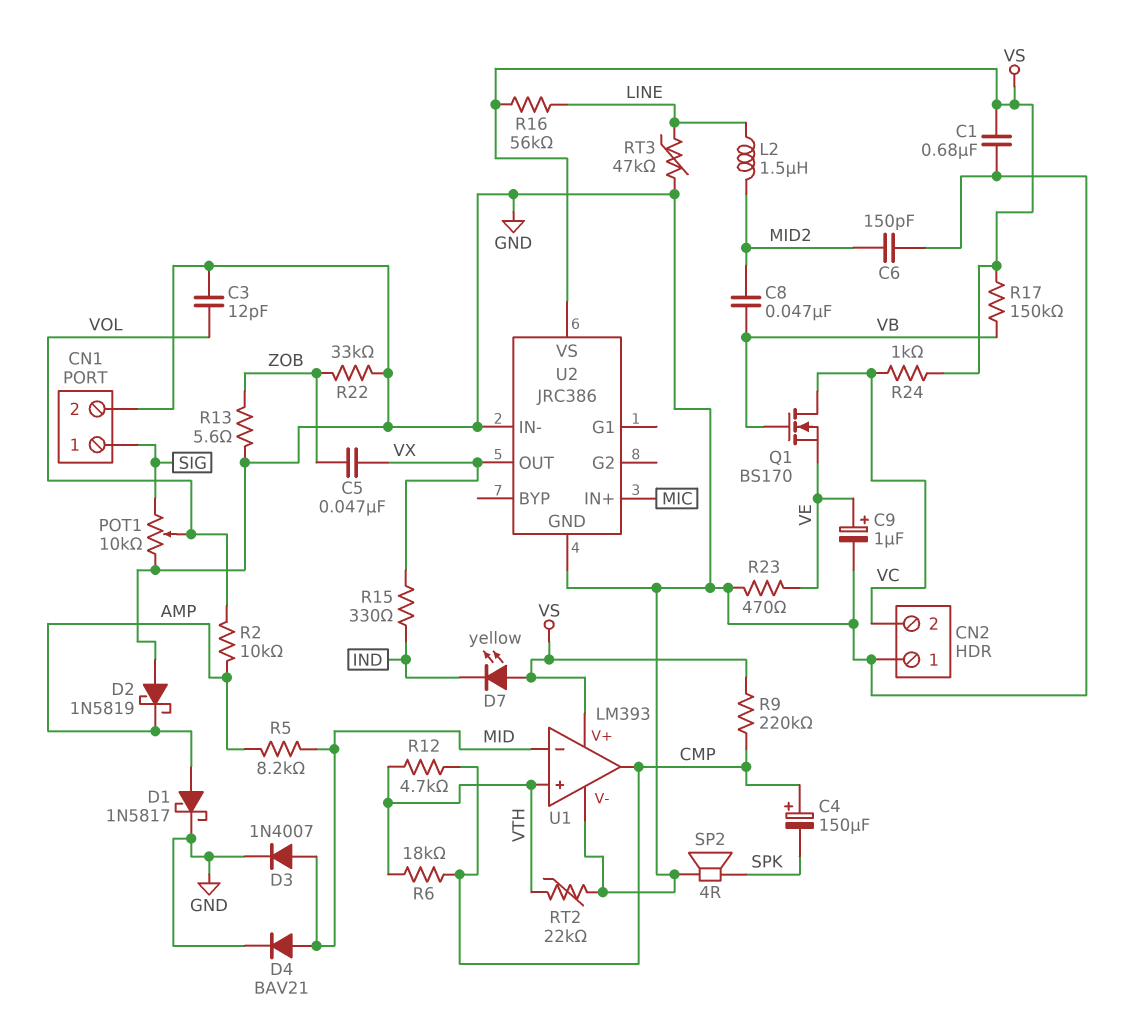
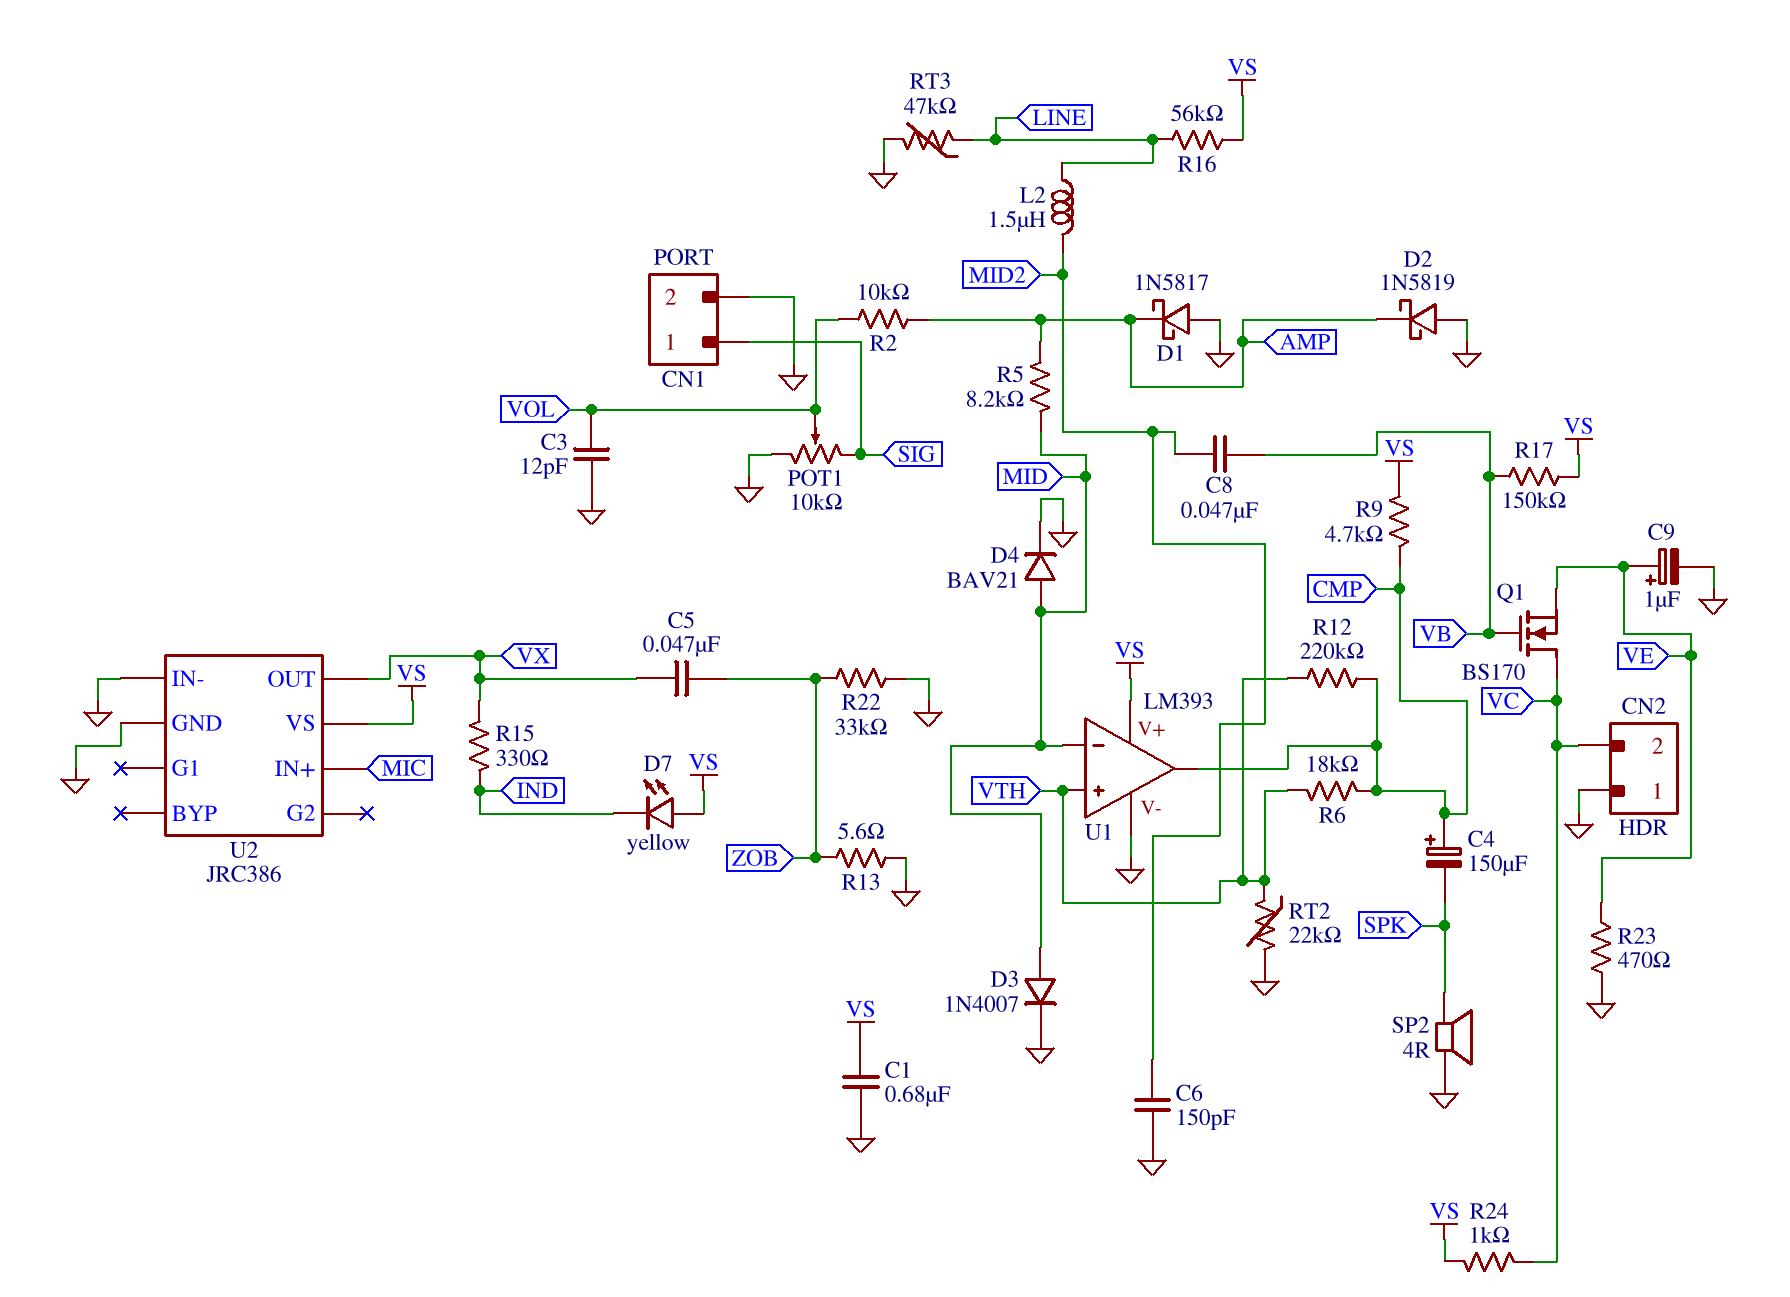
D1: schottky 1N5817 (A AMP, K GND) -> schottky 1N5817 (A GND, K AMP)
R9: 220k (CMP, VS) -> 4.7k (CMP, VS)
R12: 4.7k (CMP, VTH) -> 220k (CMP, VTH)

